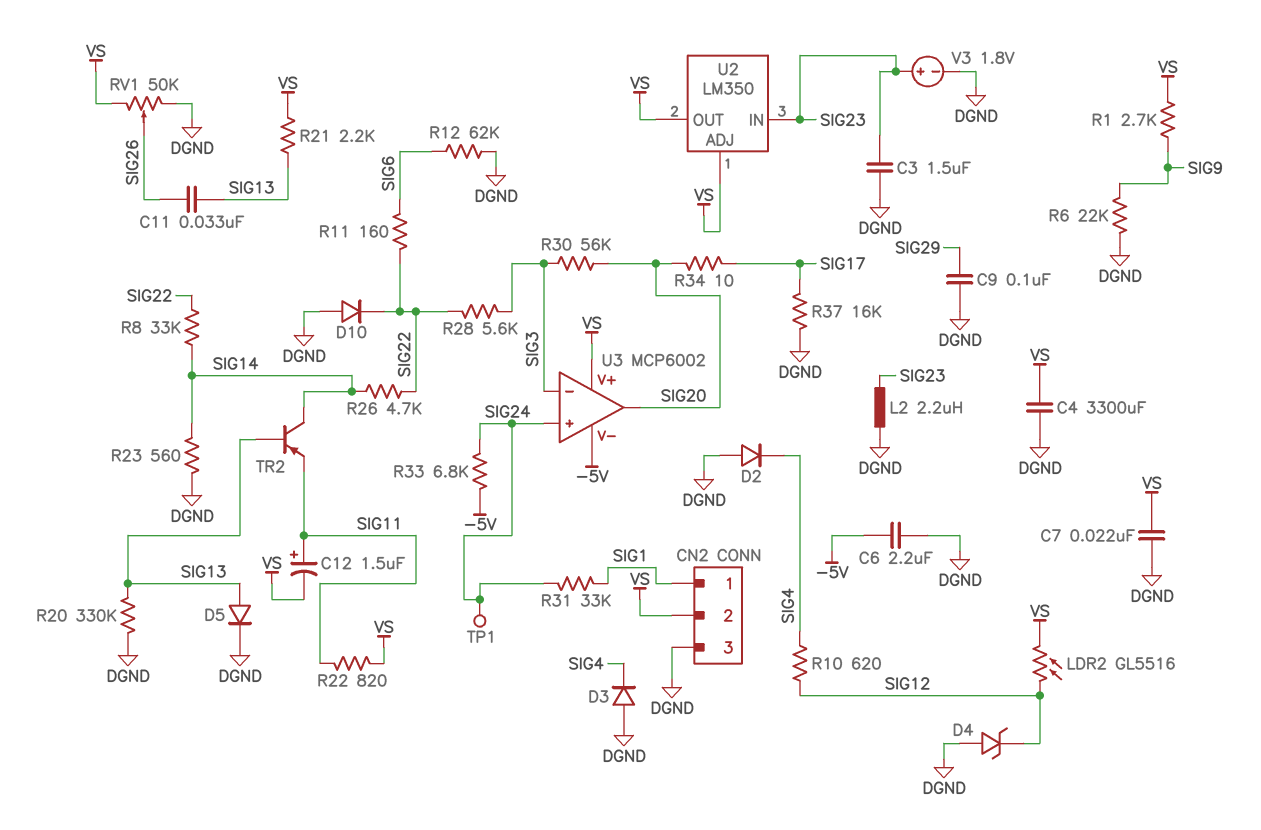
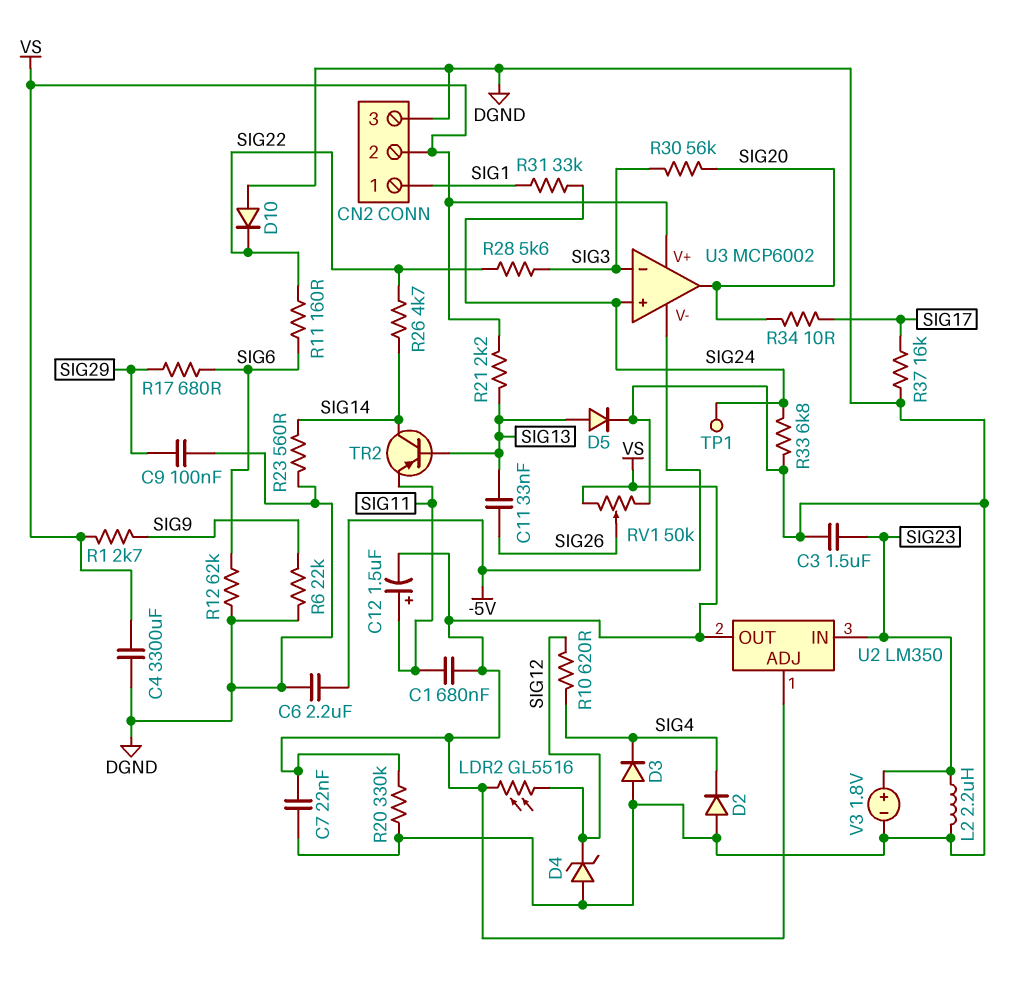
C1: none -> 680nF (SIG11, VS)
R8: 33k (SIG14, SIG22) -> none
R17: none -> 680 (SIG6, SIG29)
R20: 330k (DGND, SIG13) -> 330k (DGND, VS)
R22: 820 (SIG11, VS) -> none
R33: 6.8k (-5V, SIG24) -> 6.8k (DGND, SIG24)

